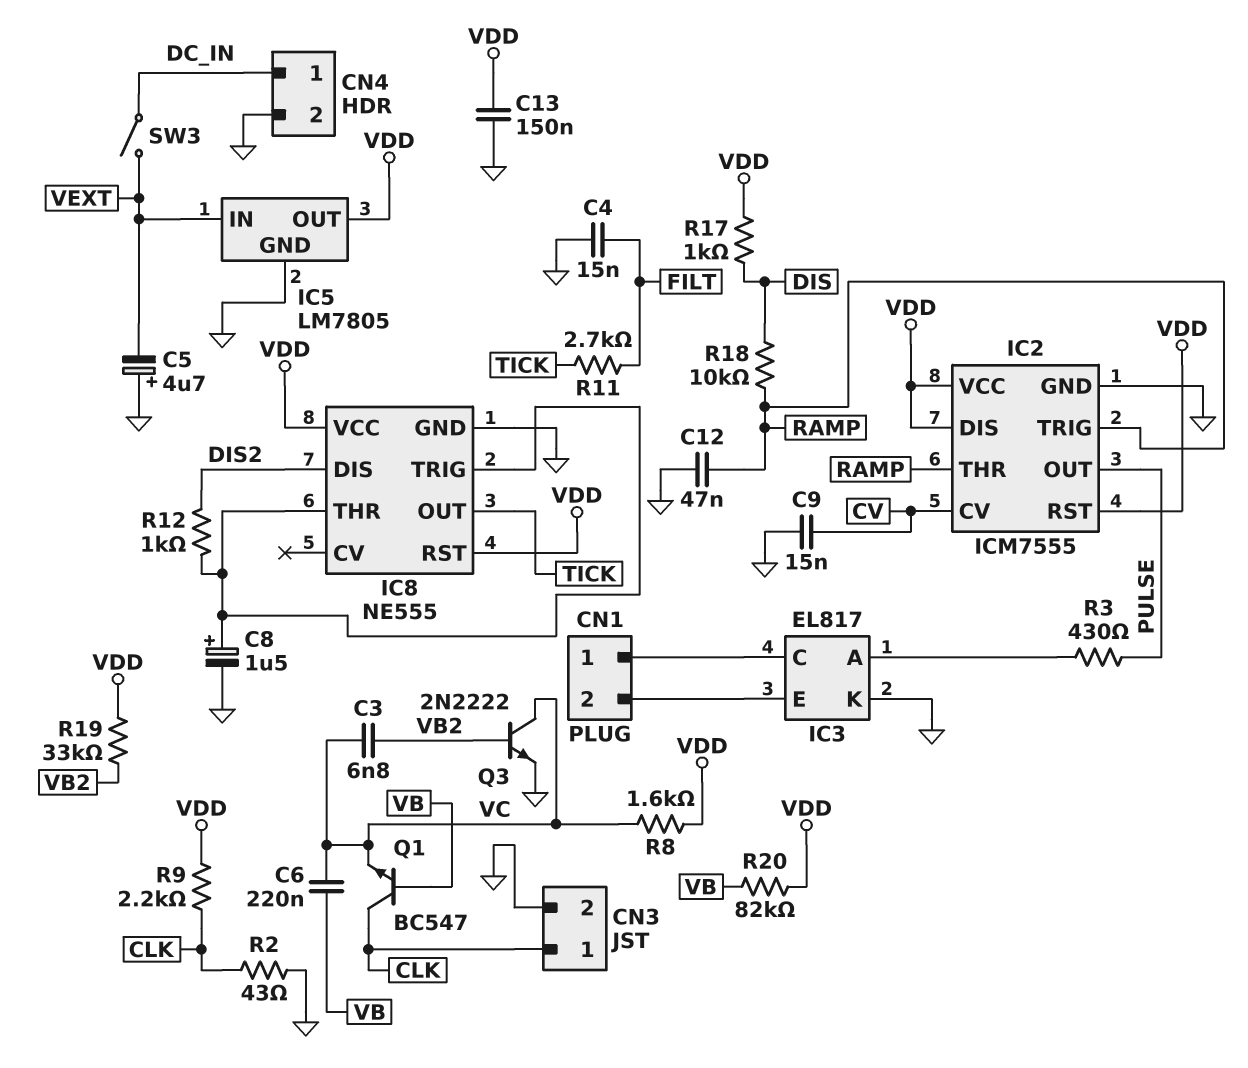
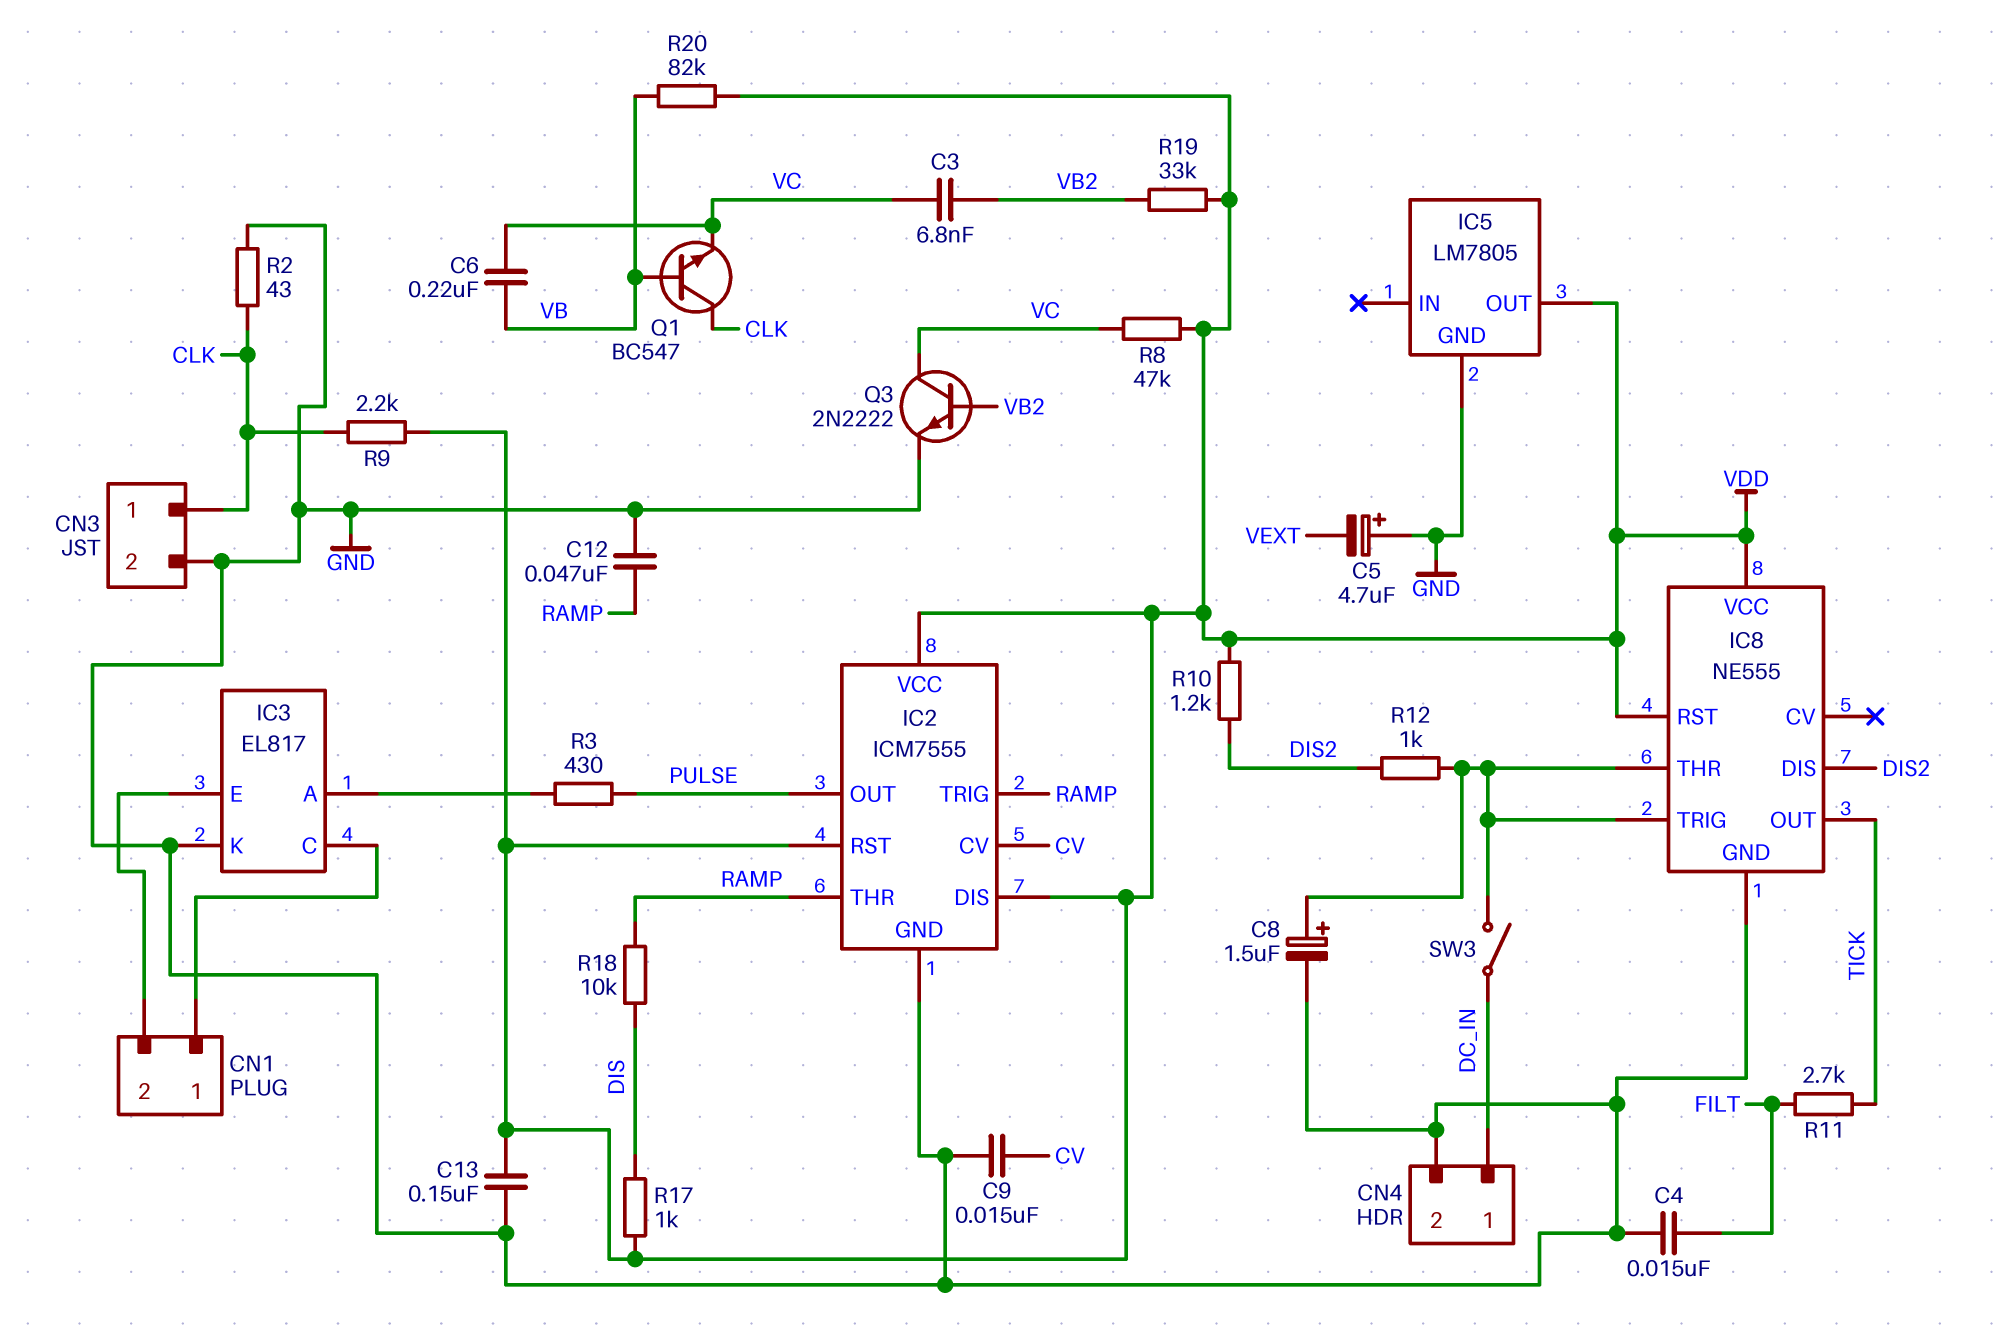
IC5 pin IN: VEXT -> none
R8: 1.6k (VC, VDD) -> 47k (VC, VDD)
R10: none -> 1.2k (DIS2, VDD)
SW3: switch (DC_IN, VEXT) -> switch (DC_IN, IC8/THR)

